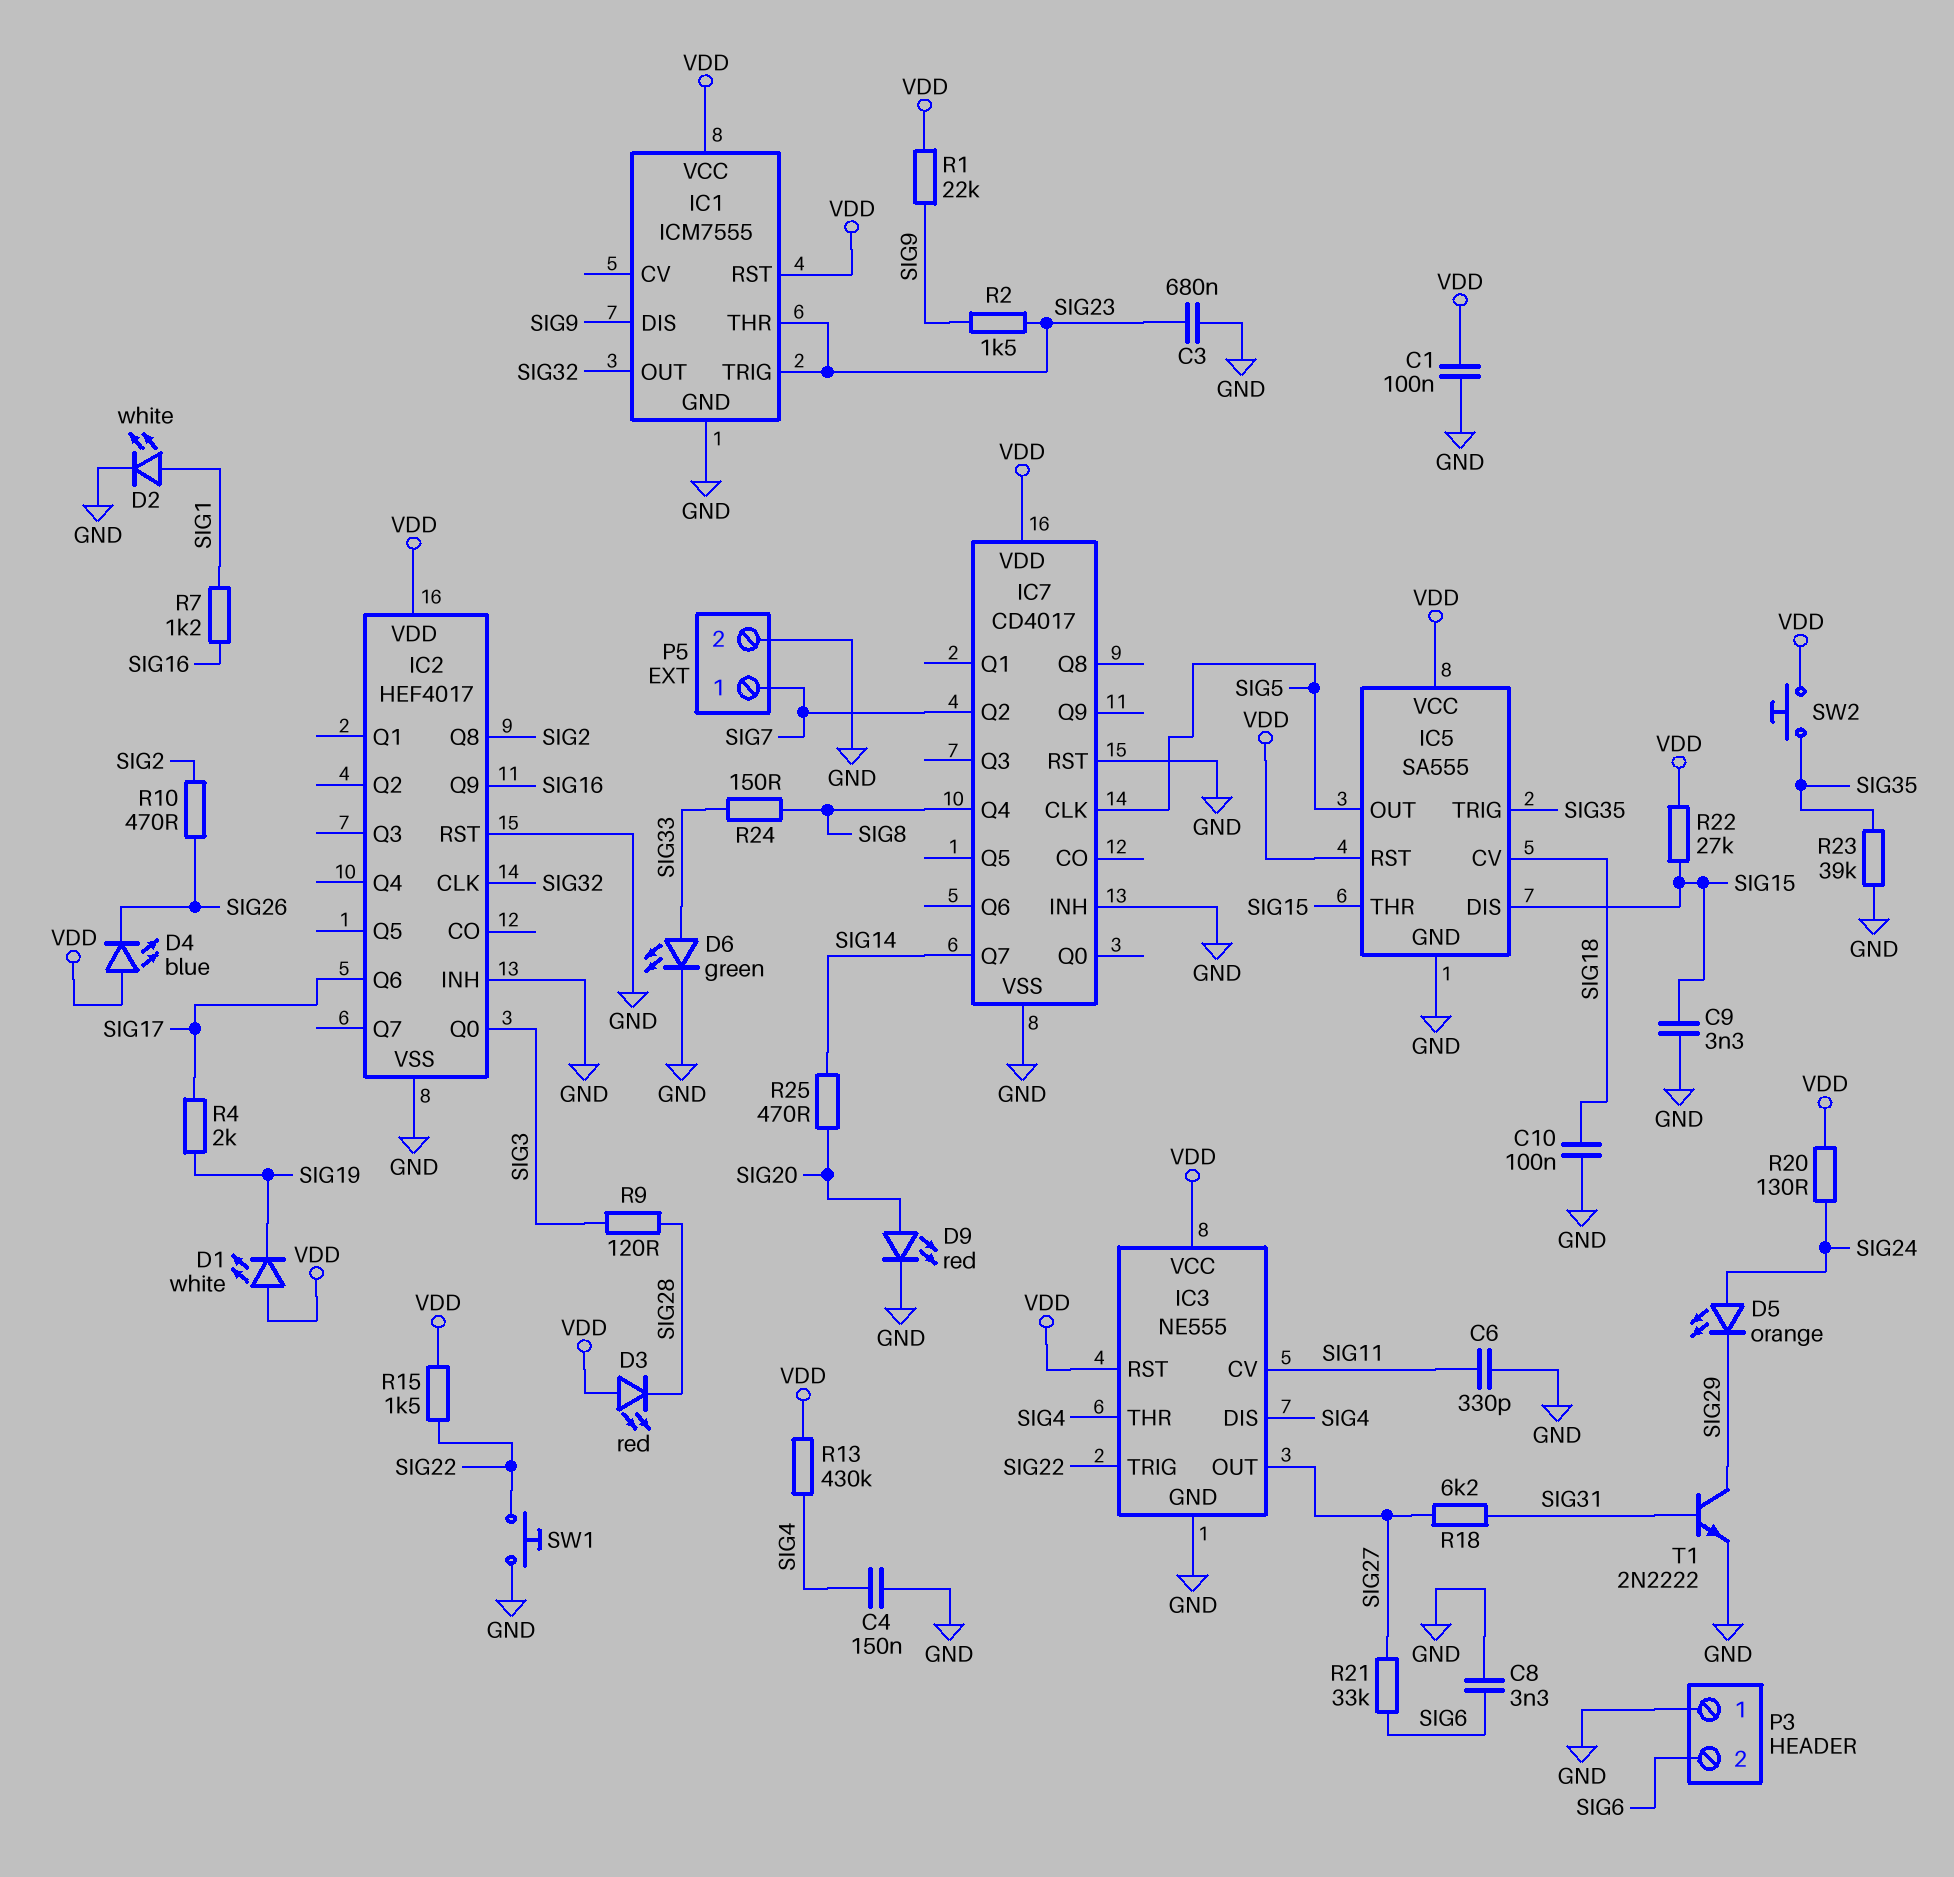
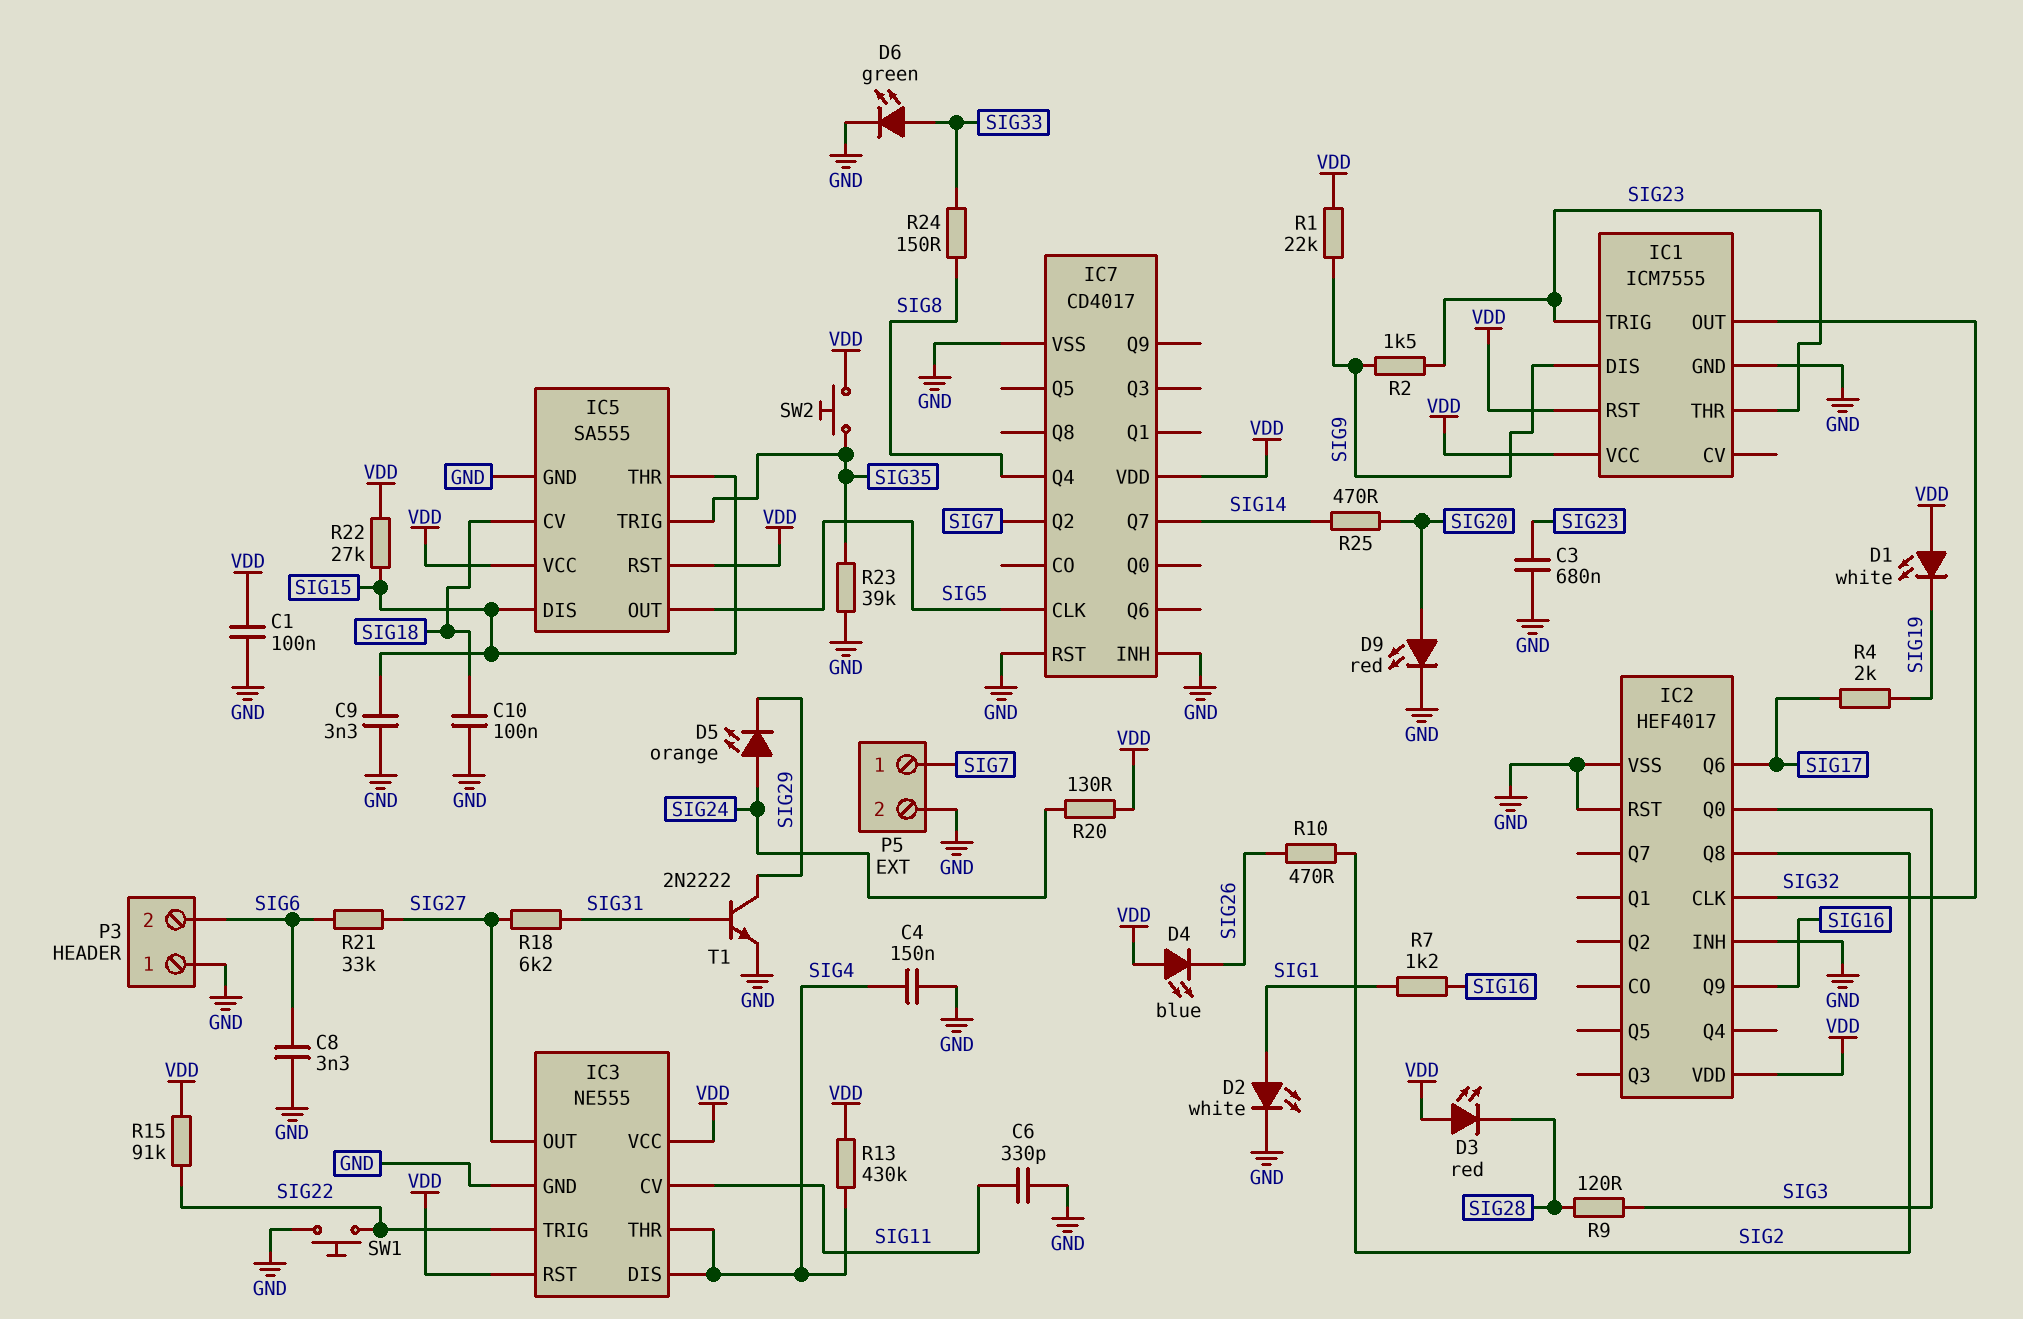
R15: 1.5k (SIG22, VDD) -> 91k (SIG22, VDD)

